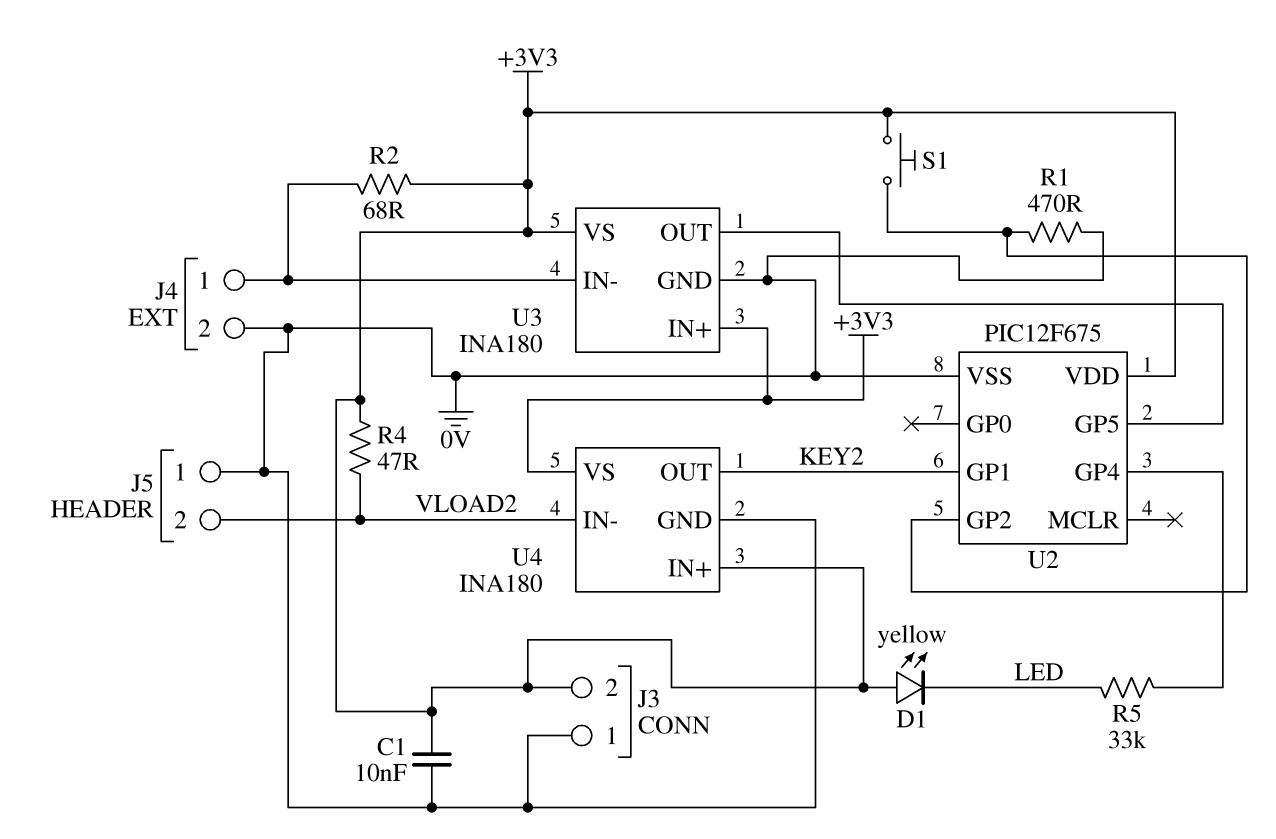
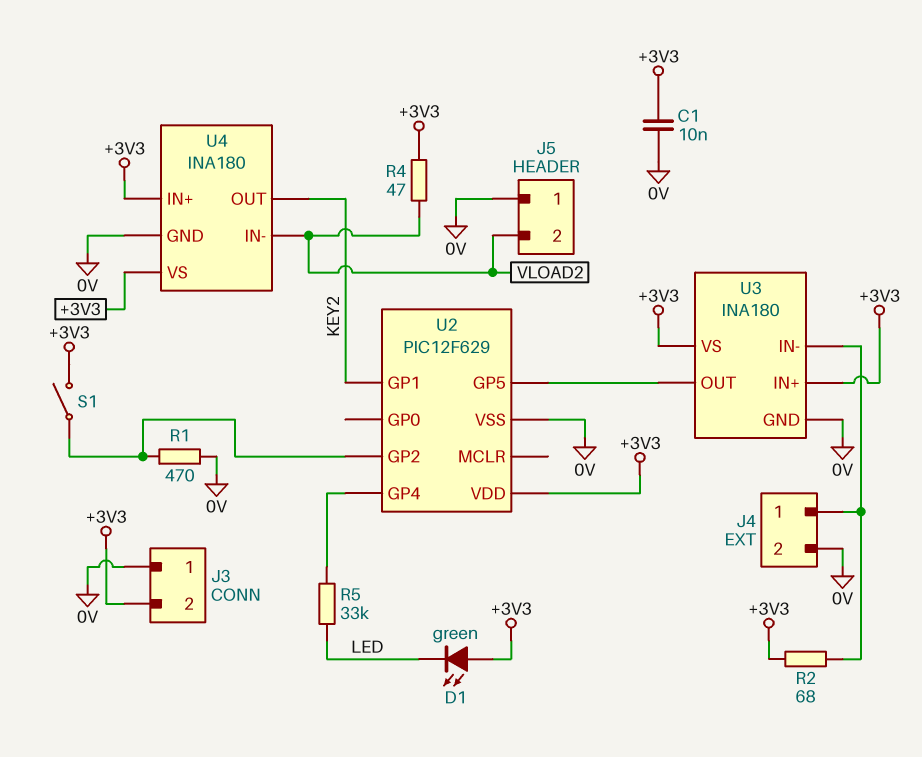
D1: LED yellow (A +3V3, K LED) -> LED green (A +3V3, K LED)
S1: button (+3V3, U2/GP2) -> switch (+3V3, U2/GP2)
U2: PIC12F675 -> PIC12F629

